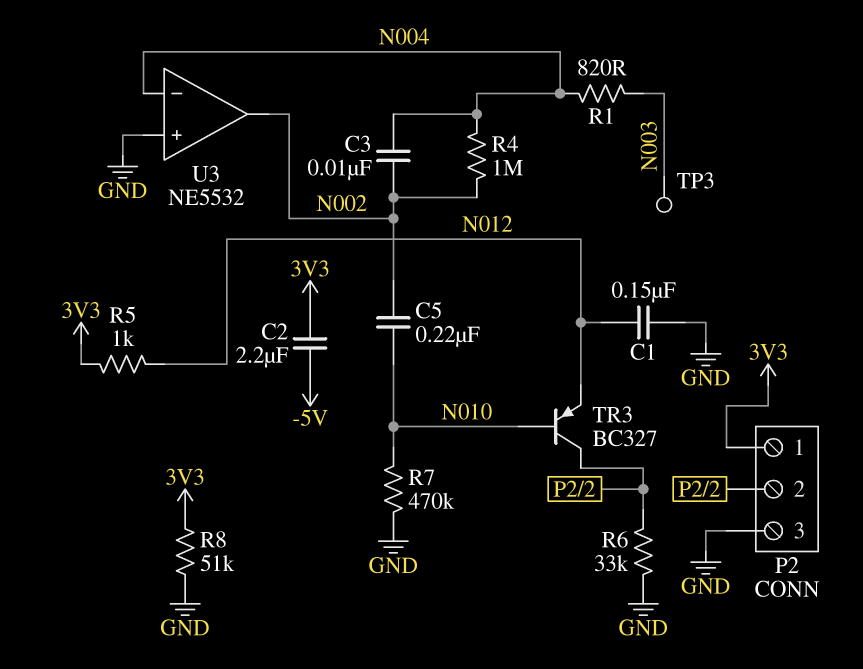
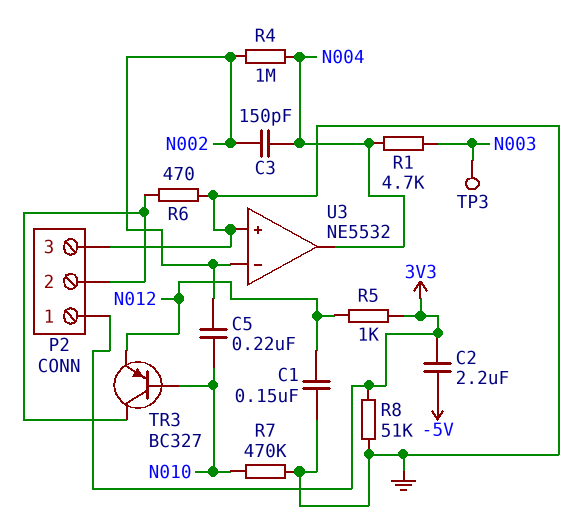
C3: 10nF (N002, N004) -> 150pF (N002, N004)
R1: 820 (N003, N004) -> 4.7k (N003, N004)
R6: 33k (GND, P2/2) -> 470 (GND, P2/2)
U3 pin in-: N004 -> N002
U3 pin out: N002 -> N004

